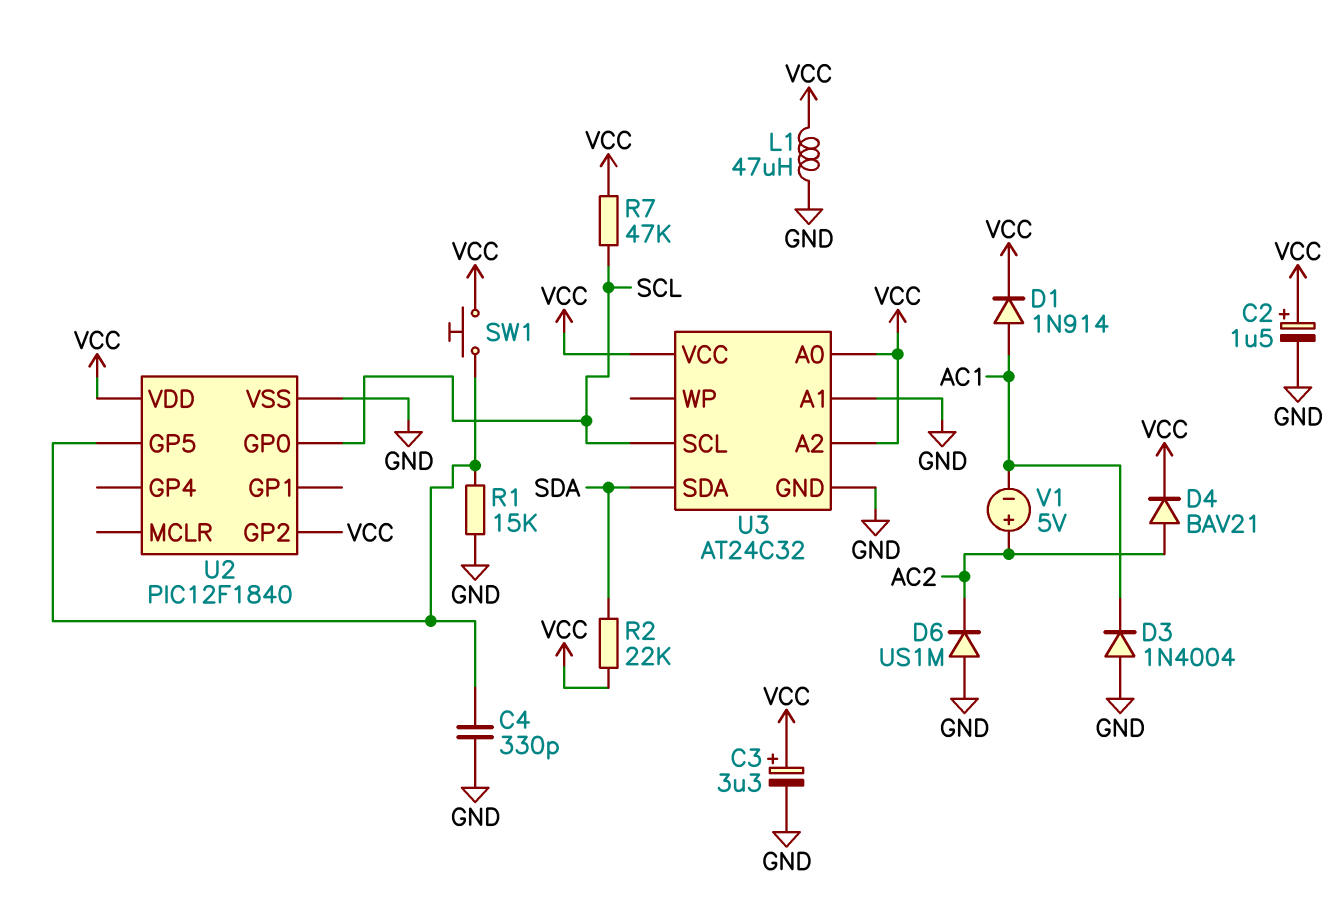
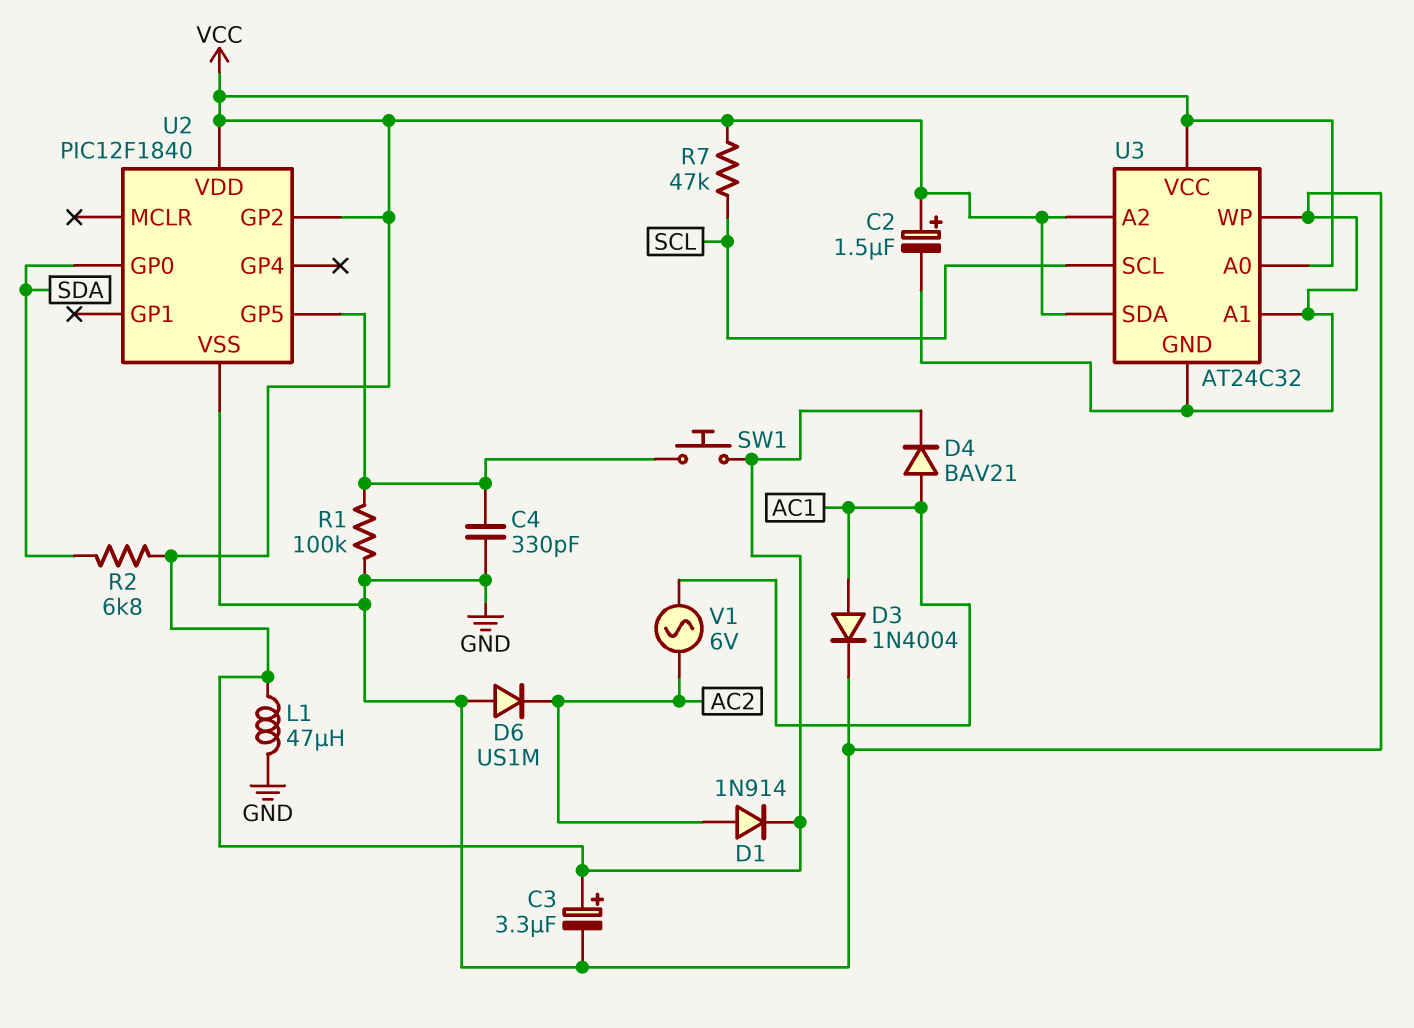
D1: diode 1N914 (A AC1, K VCC) -> diode 1N914 (A AC2, K VCC)
D3: diode 1N4004 (A GND, K AC1) -> diode 1N4004 (A AC1, K GND)
D4: diode BAV21 (A AC2, K VCC) -> diode BAV21 (A AC1, K VCC)
R1: 15k (GND, U2/GP5) -> 100k (GND, U2/GP5)
R2: 22k (SDA, VCC) -> 6.8k (SDA, VCC)
U2 pin GP0: SCL -> SDA
U3 pin SDA: SDA -> VCC
U3 pin WP: none -> GND
V1: 5V (plus AC2, minus AC1) -> AC 6V (AC1, AC2)

